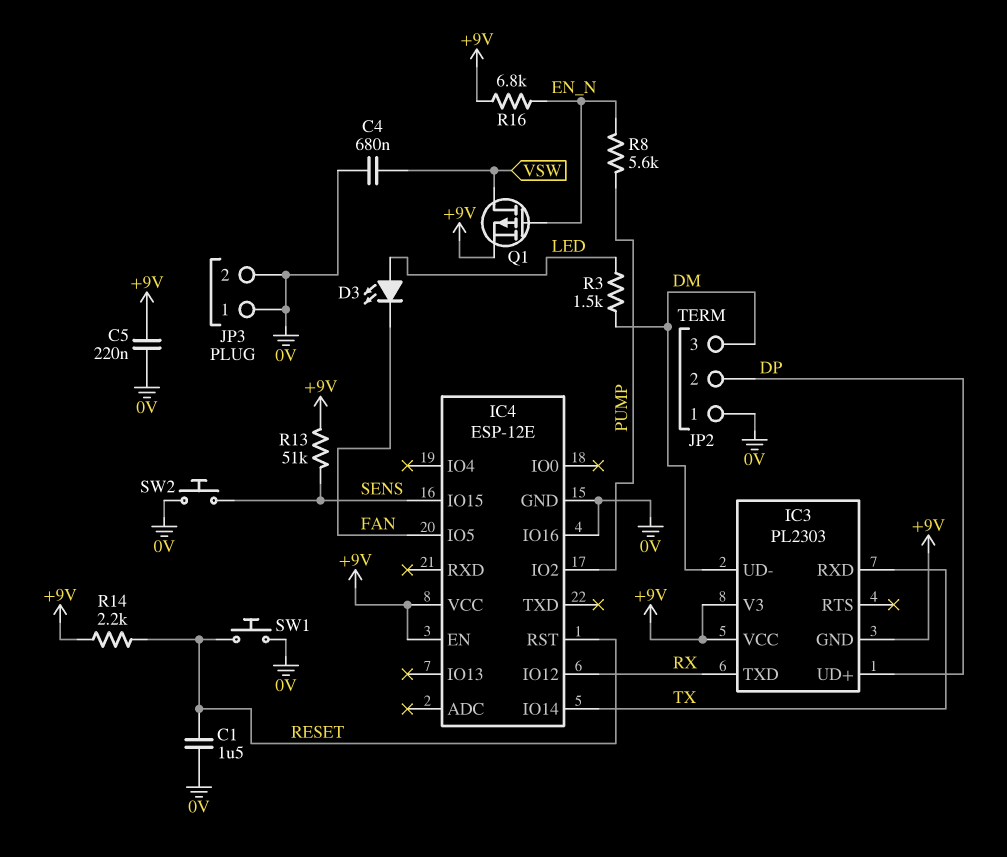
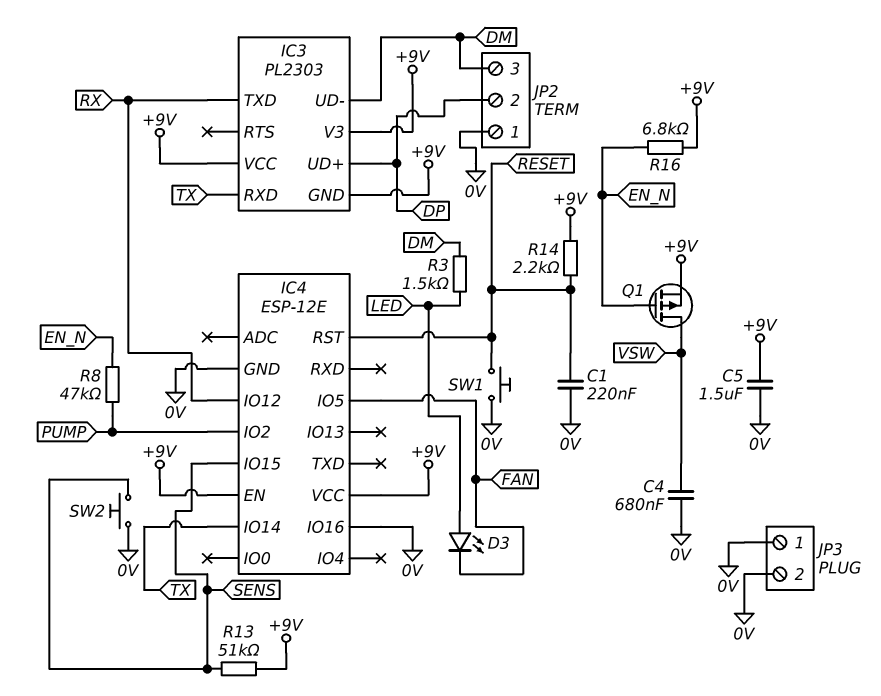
C1: 1.5uF (0V, RESET) -> 220nF (0V, RESET)
C5: 220nF (+9V, 0V) -> 1.5uF (+9V, 0V)
R8: 5.6k (EN_N, PUMP) -> 47k (EN_N, PUMP)

